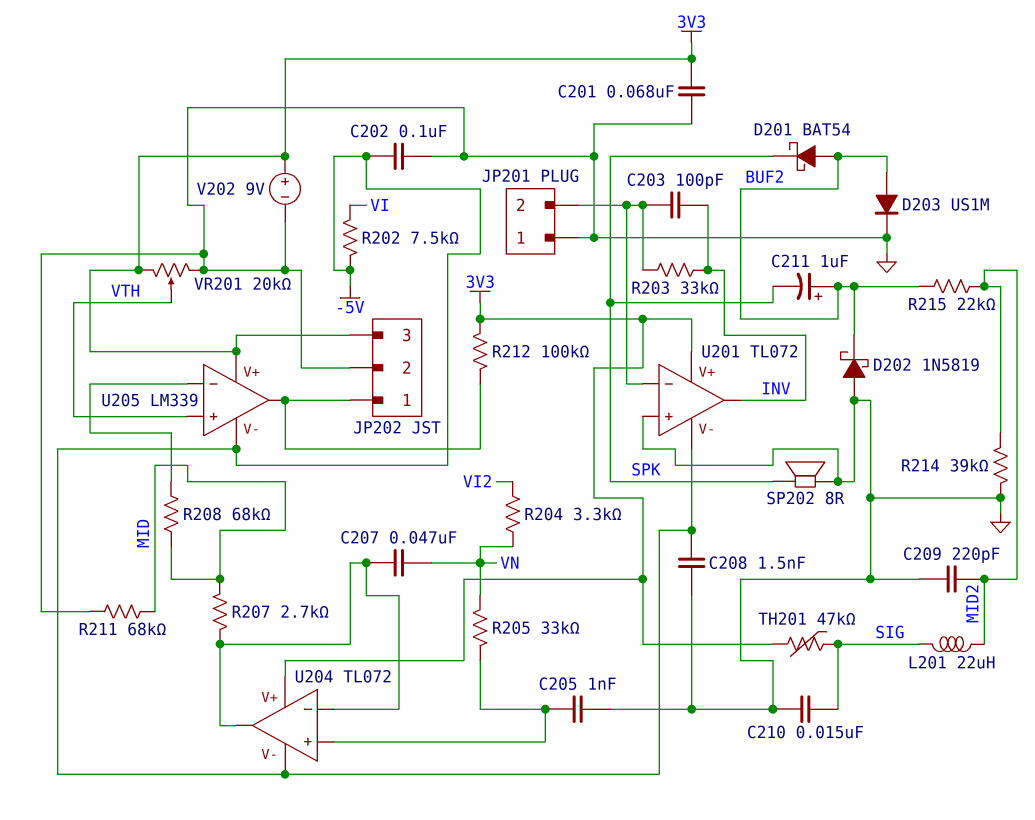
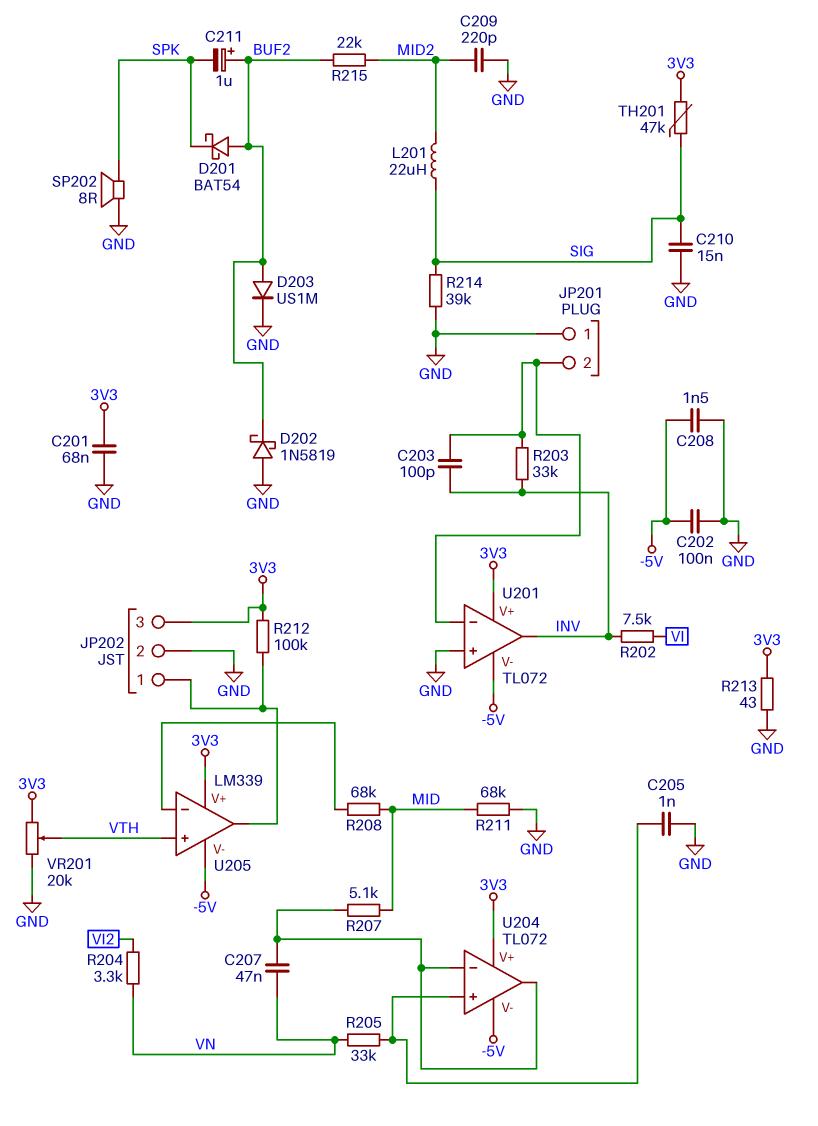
R202: 7.5k (-5V, VI) -> 7.5k (INV, VI)
R207: 2.7k (MID, U204/in-) -> 5.1k (MID, U204/in-)
R213: none -> 43 (3V3, GND)
R214: 39k (GND, MID2) -> 39k (GND, SIG)
V202: 9V (plus 3V3, minus GND) -> none

